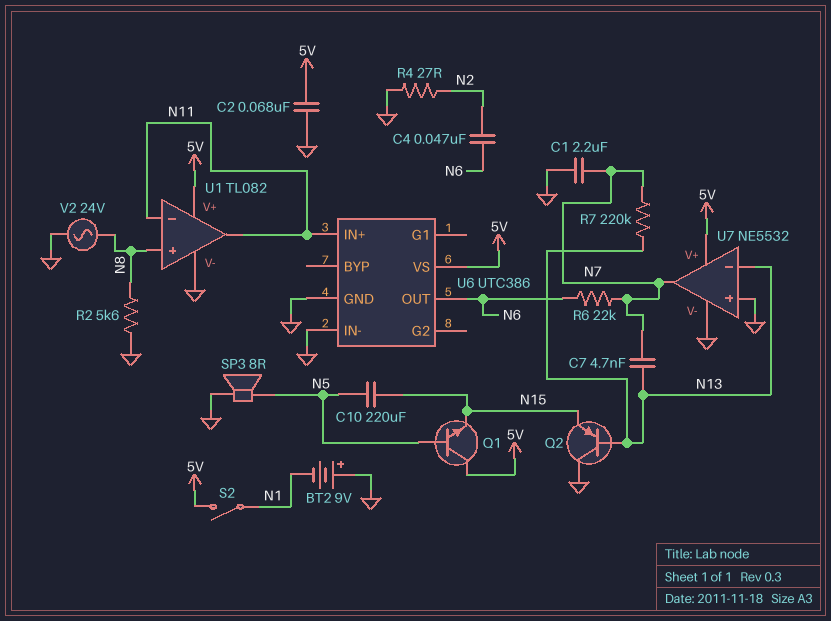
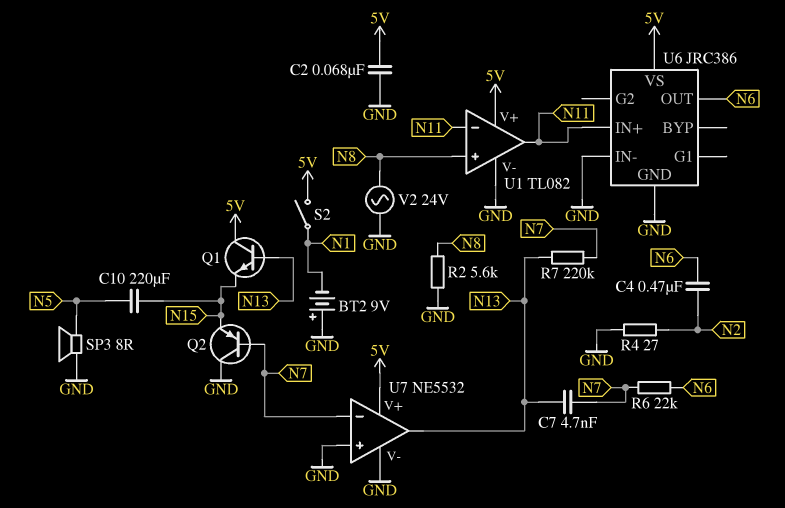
C1: 2.2uF (GND, N7) -> none
C4: 47nF (N2, N6) -> 470nF (N2, N6)
Q1: NPN (B N5, C 5V, E N15) -> NPN (B N13, C 5V, E N15)
Q2: PNP (B N13, C GND, E N15) -> PNP (B N7, C GND, E N15)
U6: UTC386 -> JRC386
U7 pin in-: N13 -> N7
U7 pin out: N7 -> N13

